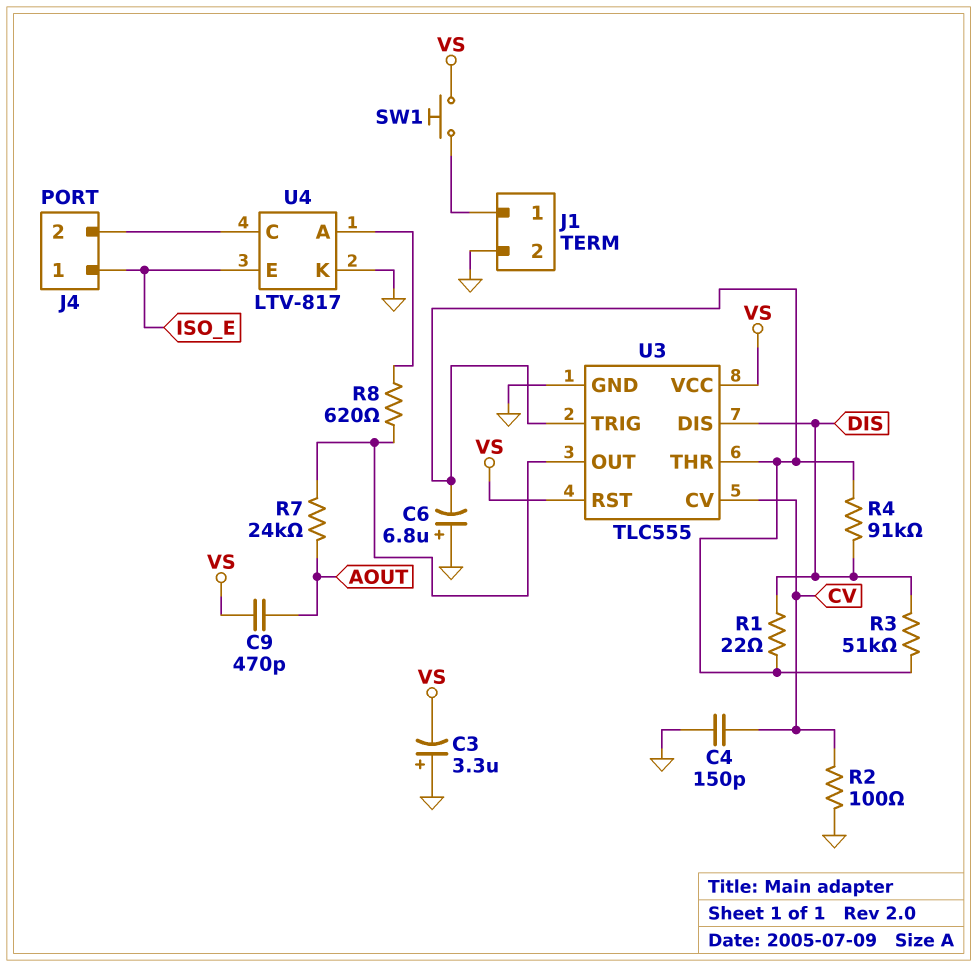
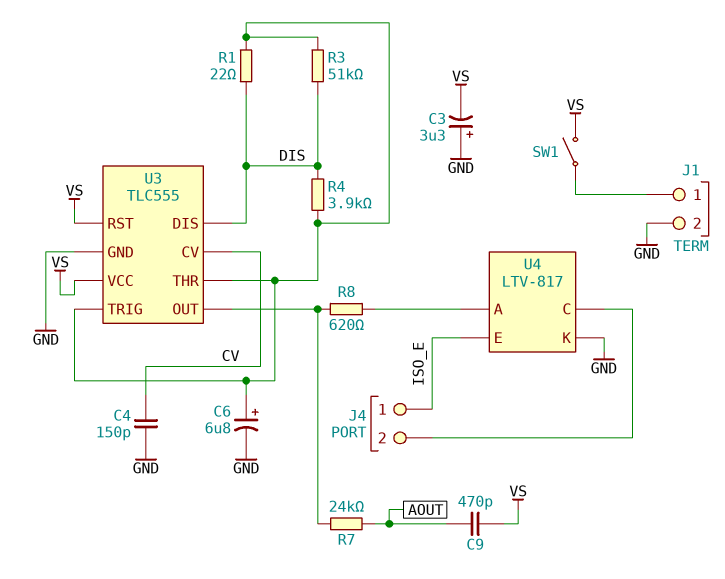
C6: 6.8uF (plus GND, minus U3/THR) -> 6.8uF (plus U3/THR, minus GND)
R2: 100 (CV, GND) -> none
R4: 91k (DIS, U3/THR) -> 3.9k (DIS, U3/THR)
SW1: button (J1/1, VS) -> switch (J1/1, VS)

